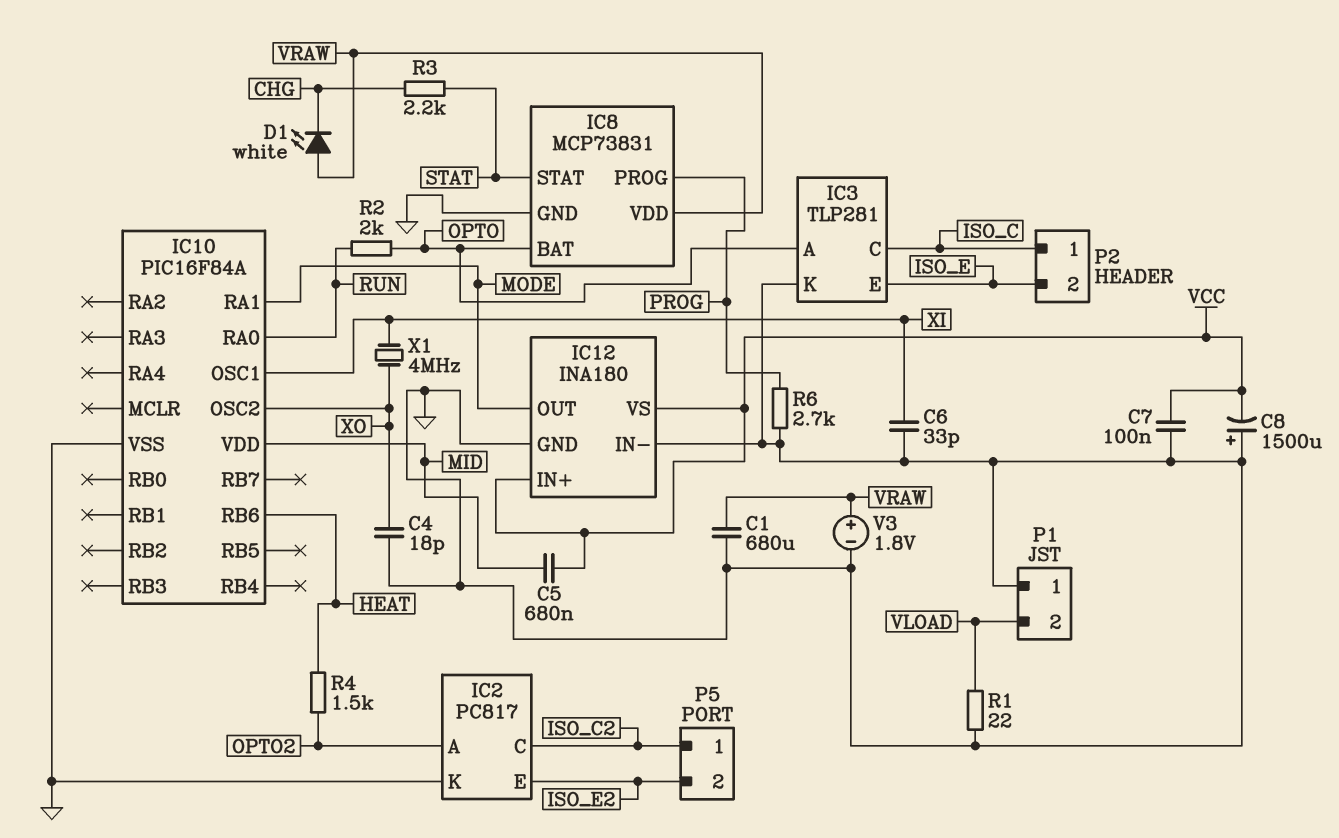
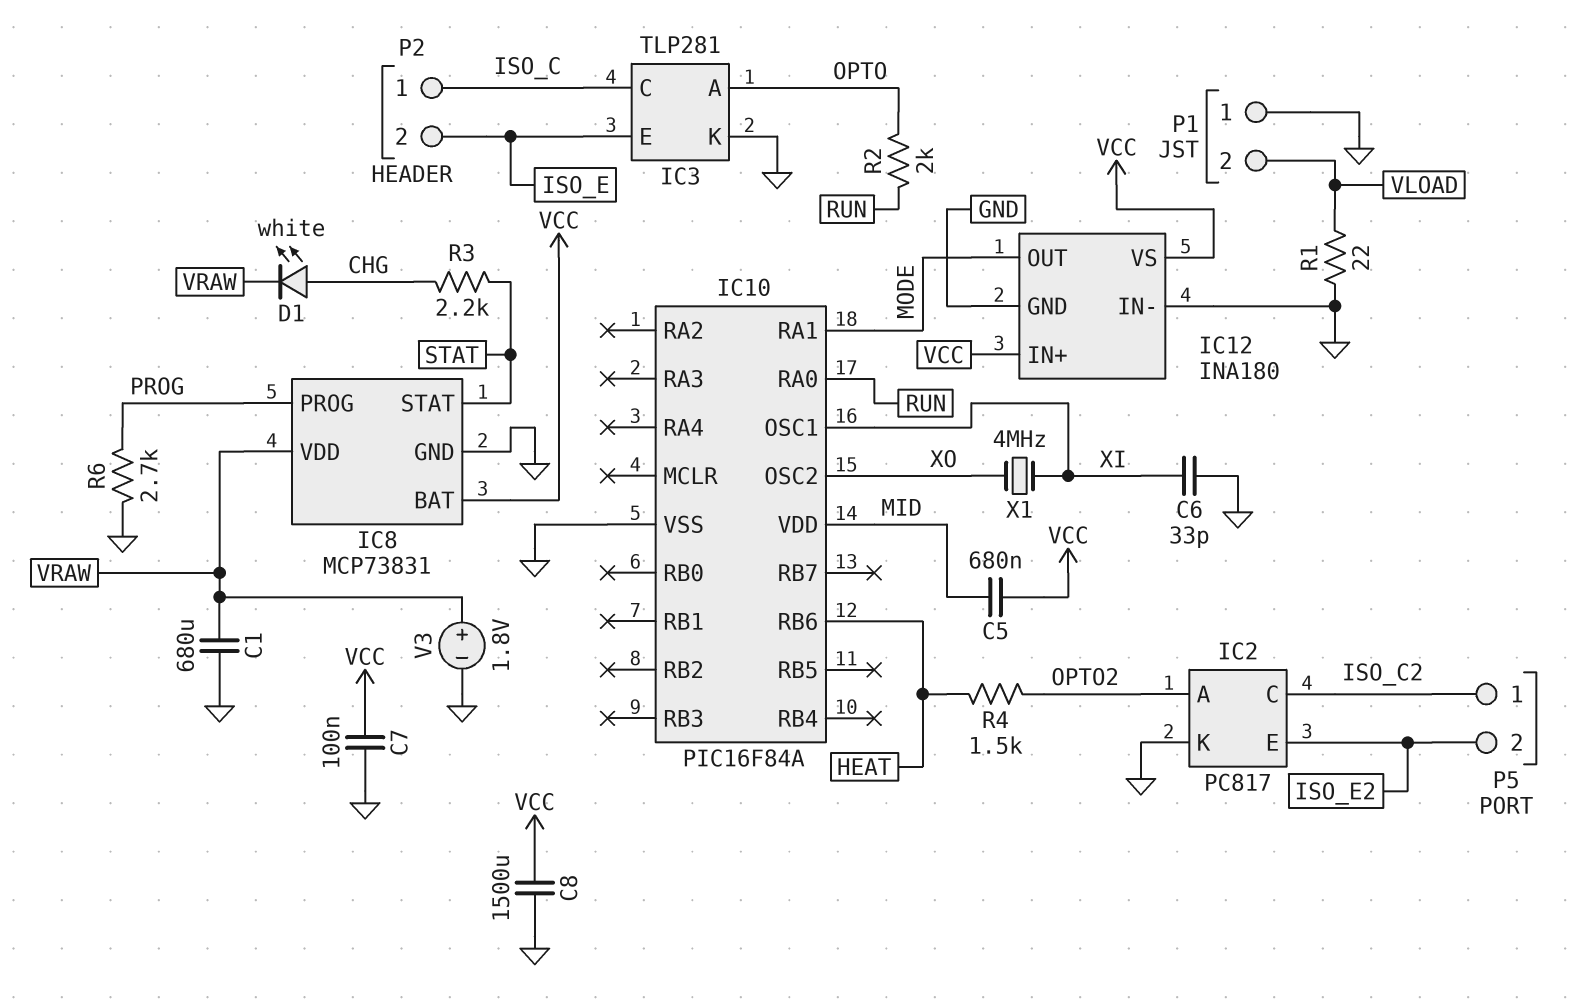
C4: 18pF (GND, XO) -> none
C8: 1500uF (plus GND, minus VCC) -> 1500uF (GND, VCC)
D1: LED white (A VRAW, K CHG) -> LED white (A CHG, K VRAW)
IC8 pin BAT: OPTO -> VCC

